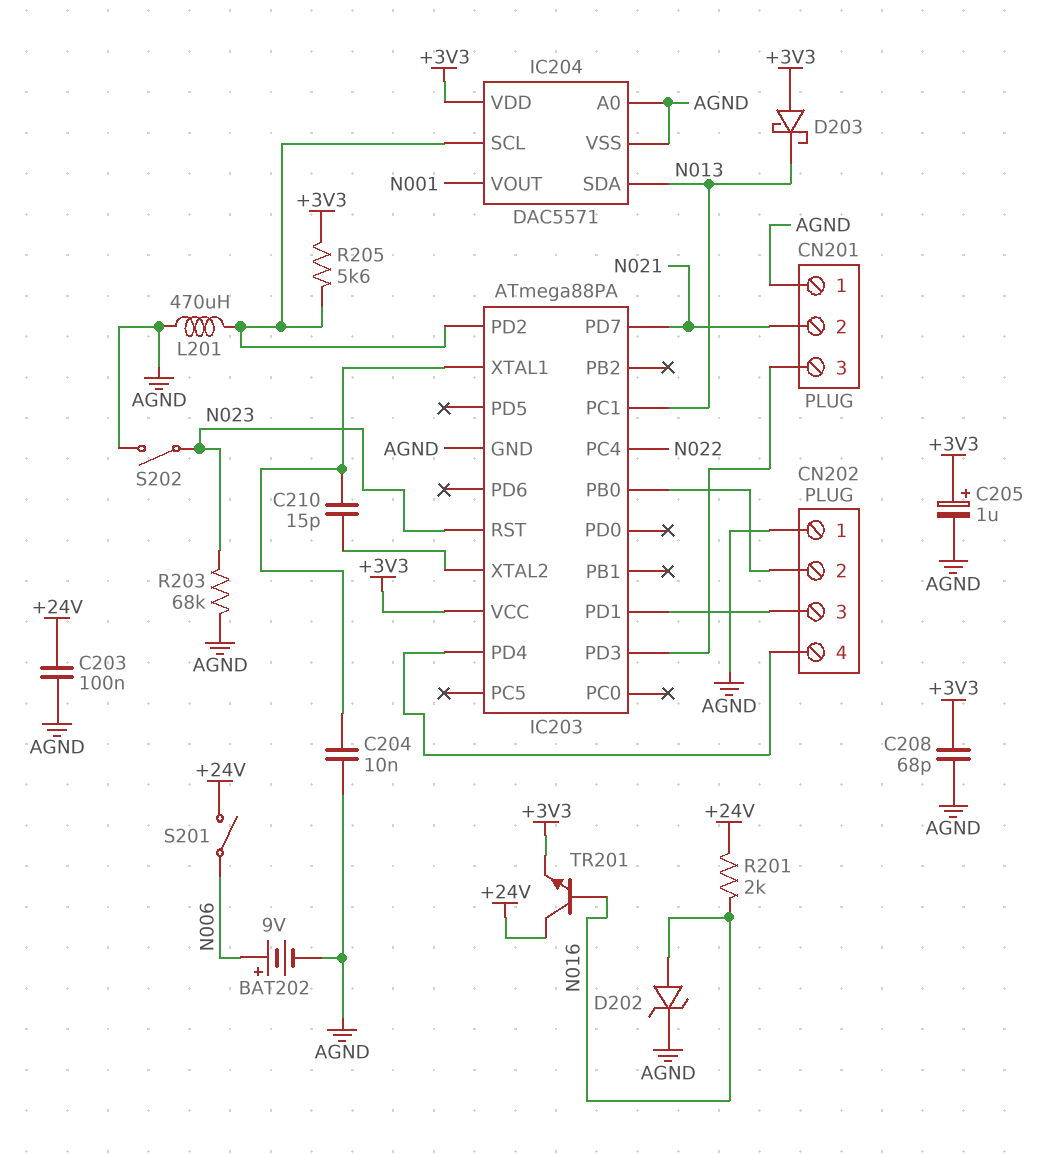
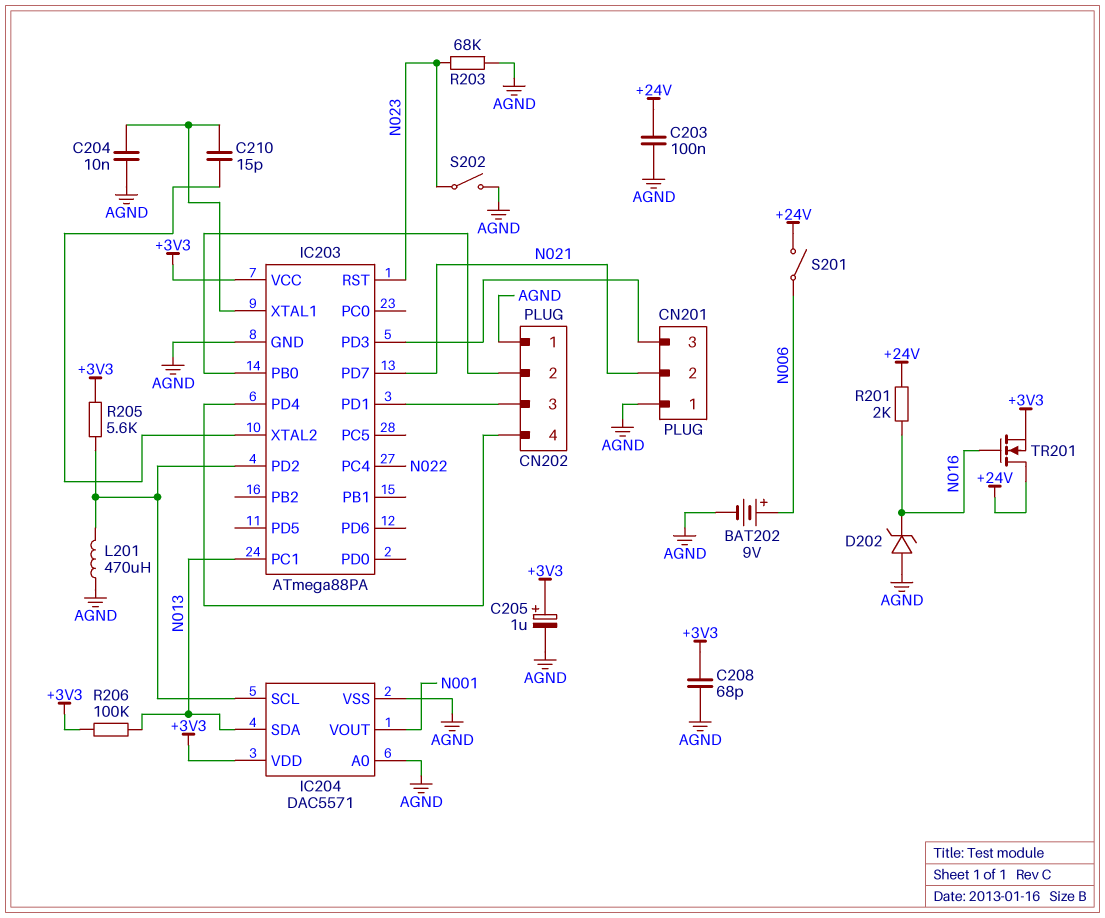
D202: zener (A N016, K AGND) -> zener (A AGND, K N016)
D203: schottky (A +3V3, K N013) -> none
R206: none -> 100k (+3V3, N013)
TR201: NPN (B N016, C +24V, E +3V3) -> NMOS (G N016, D +24V, S +3V3)

